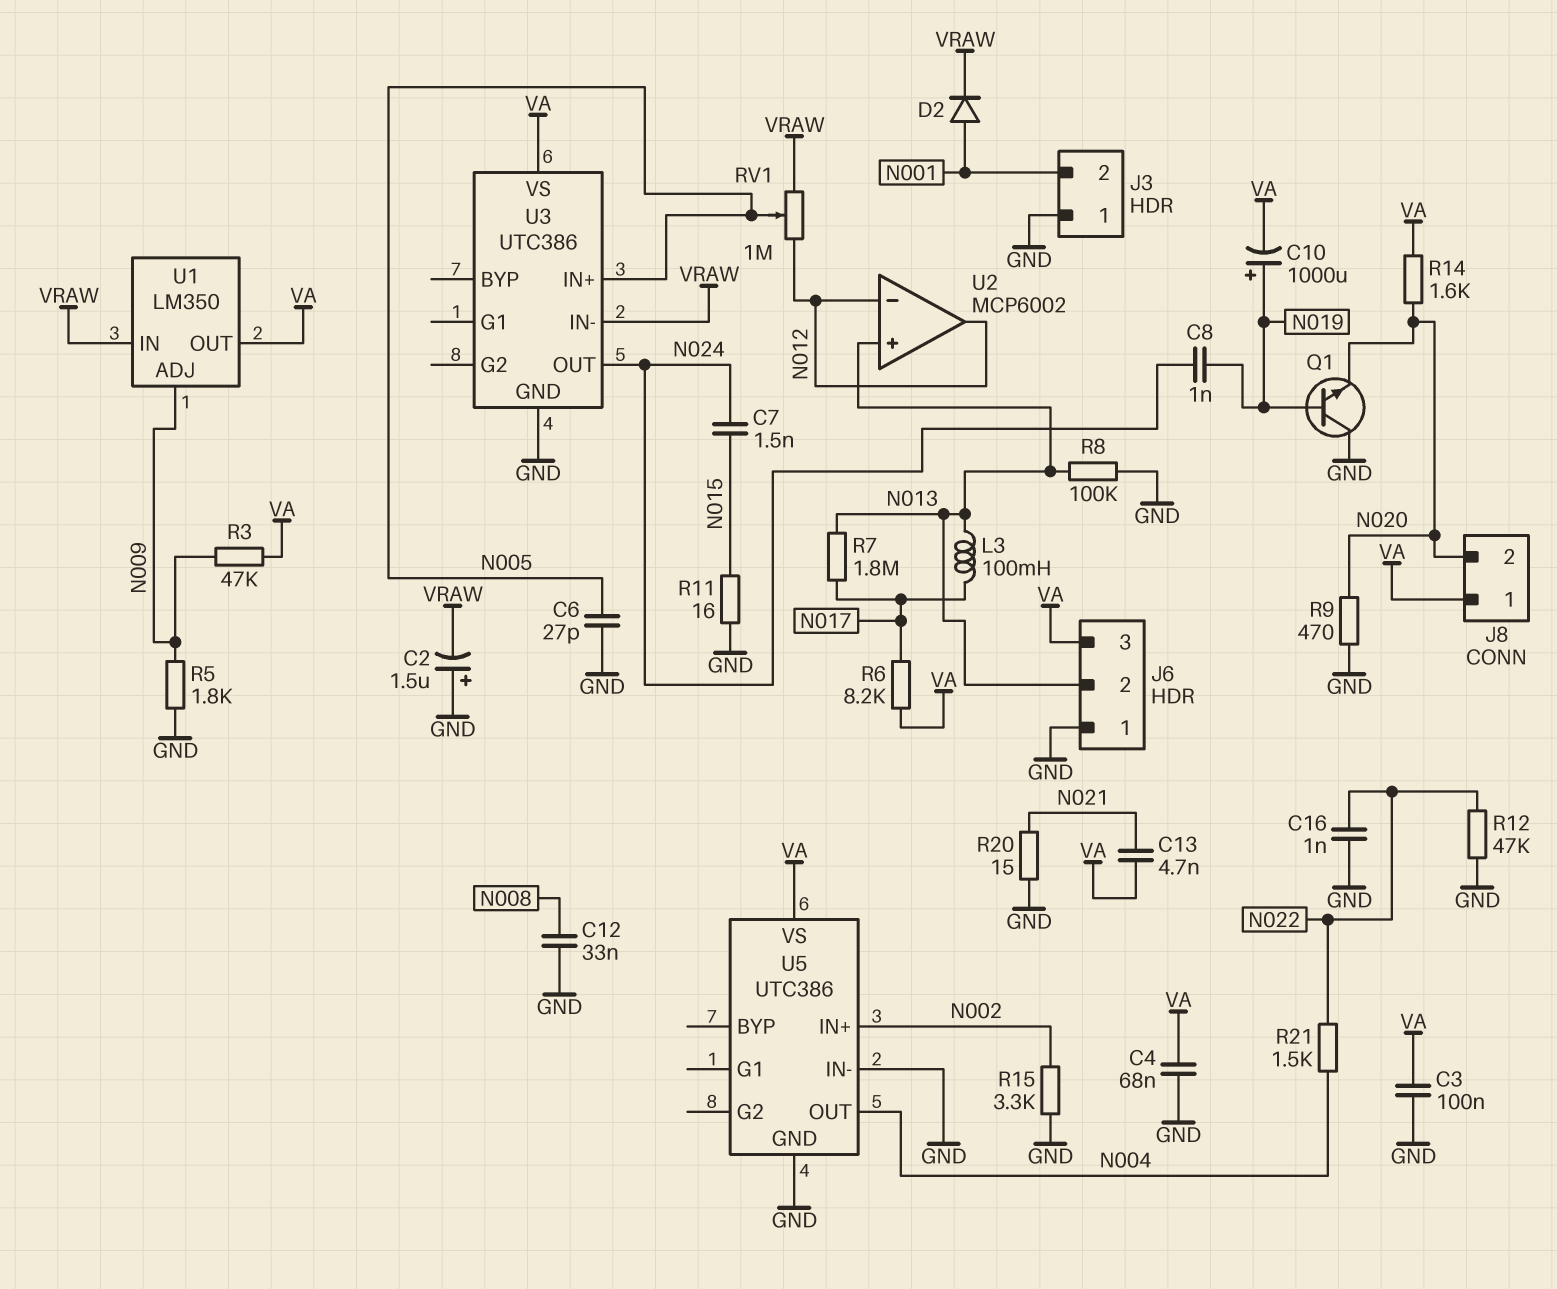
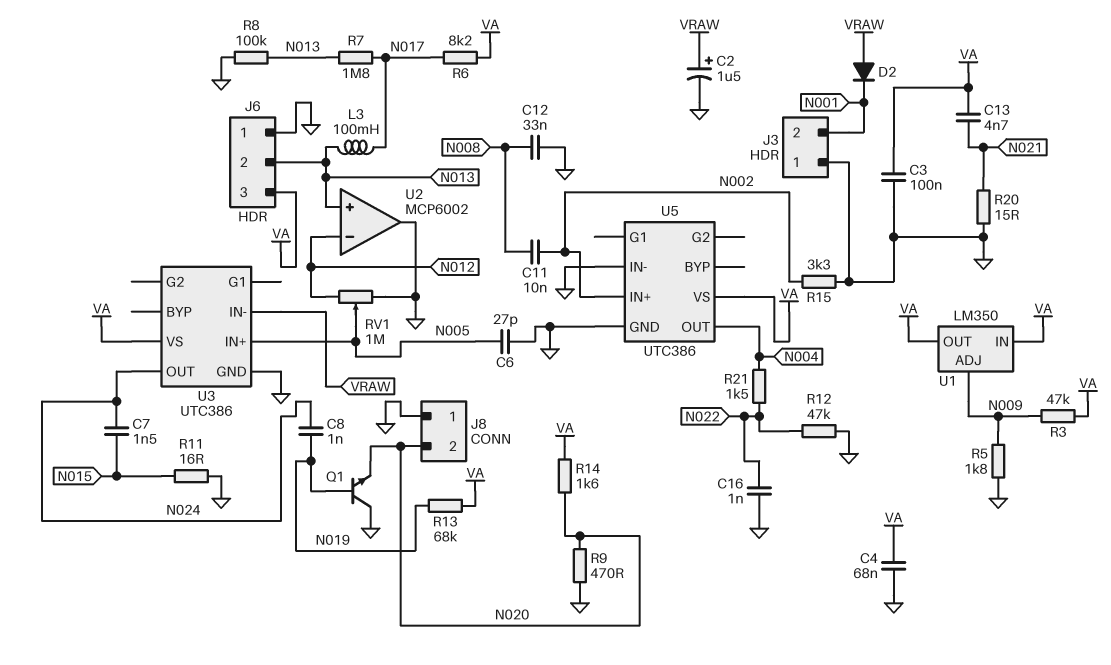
C2: 1.5uF (plus GND, minus VRAW) -> 1.5uF (plus VRAW, minus GND)
C10: 1000uF (plus N019, minus VA) -> none
C11: none -> 10nF (N002, N008)
D2: diode (A N001, K VRAW) -> diode (A VRAW, K N001)
J8 pin 1: VA -> GND
R13: none -> 68k (N019, VA)
RV1: 1M (N012, VRAW, wiper N005) -> 1M (GND, N012, wiper N005)
U1 pin IN: VRAW -> VA
U2 pin out: N012 -> GND

